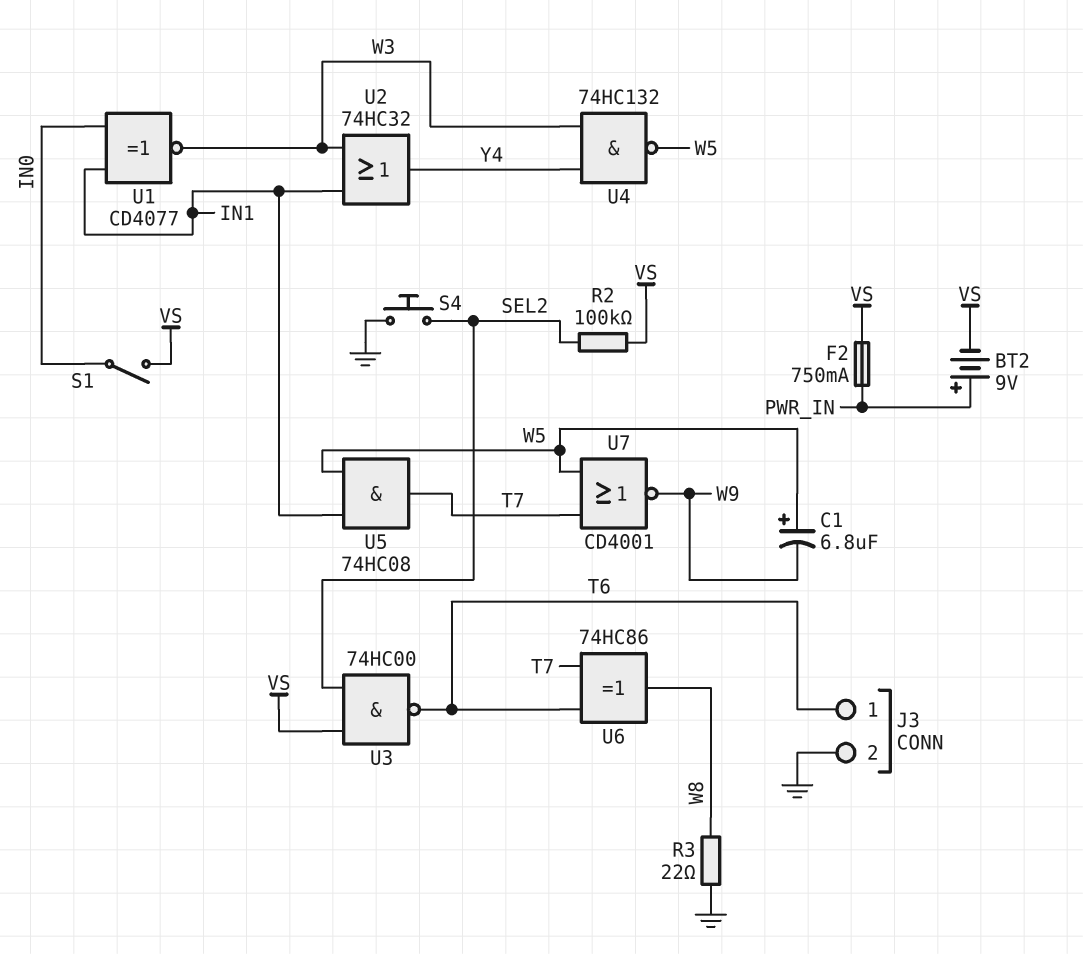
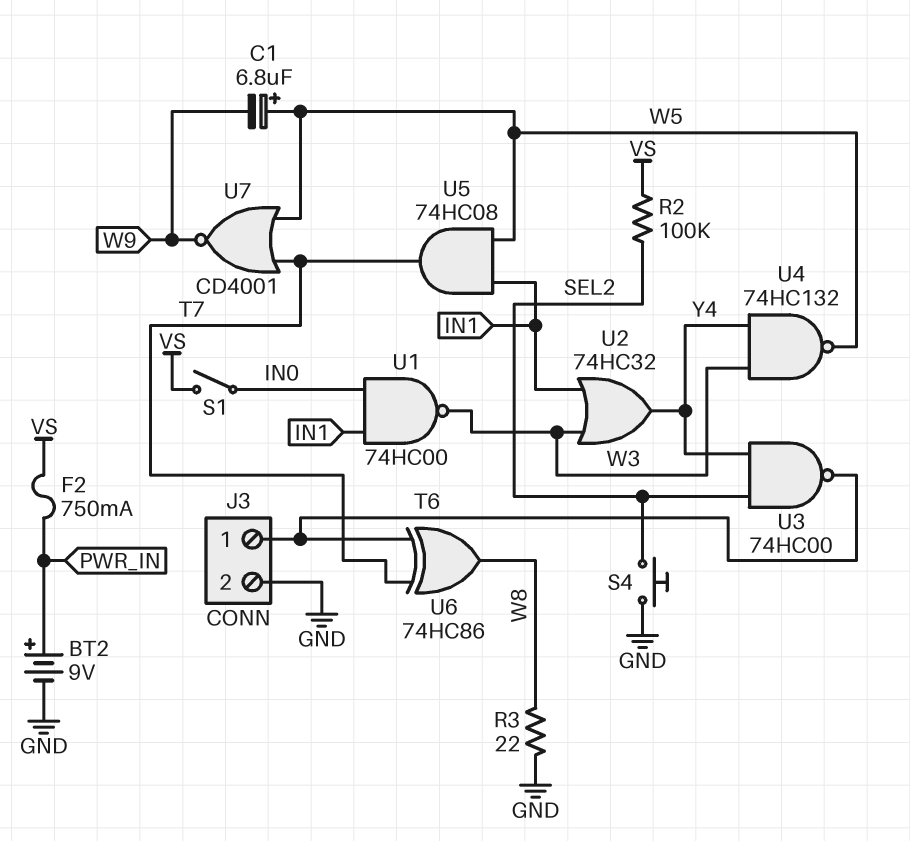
BT2: 9V (plus PWR_IN, minus VS) -> 9V (plus PWR_IN, minus GND)
U1: XNOR CD4077 (in IN0, in IN1, out W3) -> NAND 74HC00 (in IN0, in IN1, out W3)
U3: NAND 74HC00 (in SEL2, in VS, out T6) -> NAND 74HC00 (in SEL2, in Y4, out T6)

